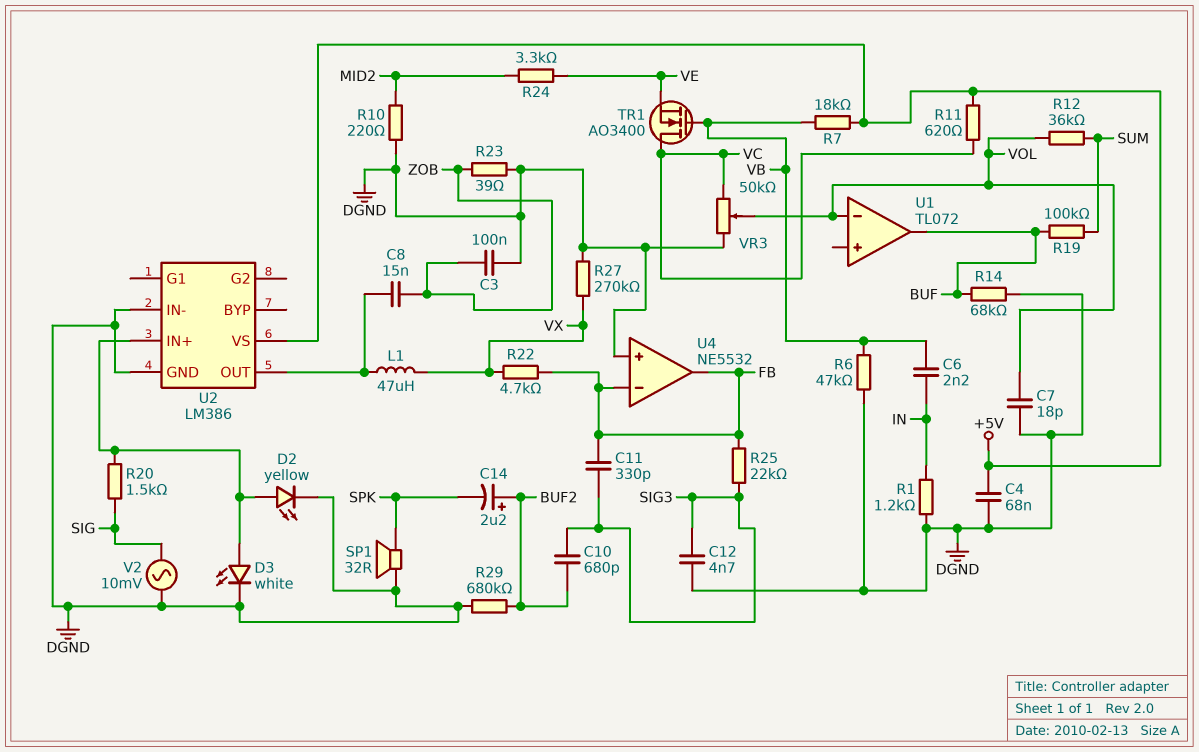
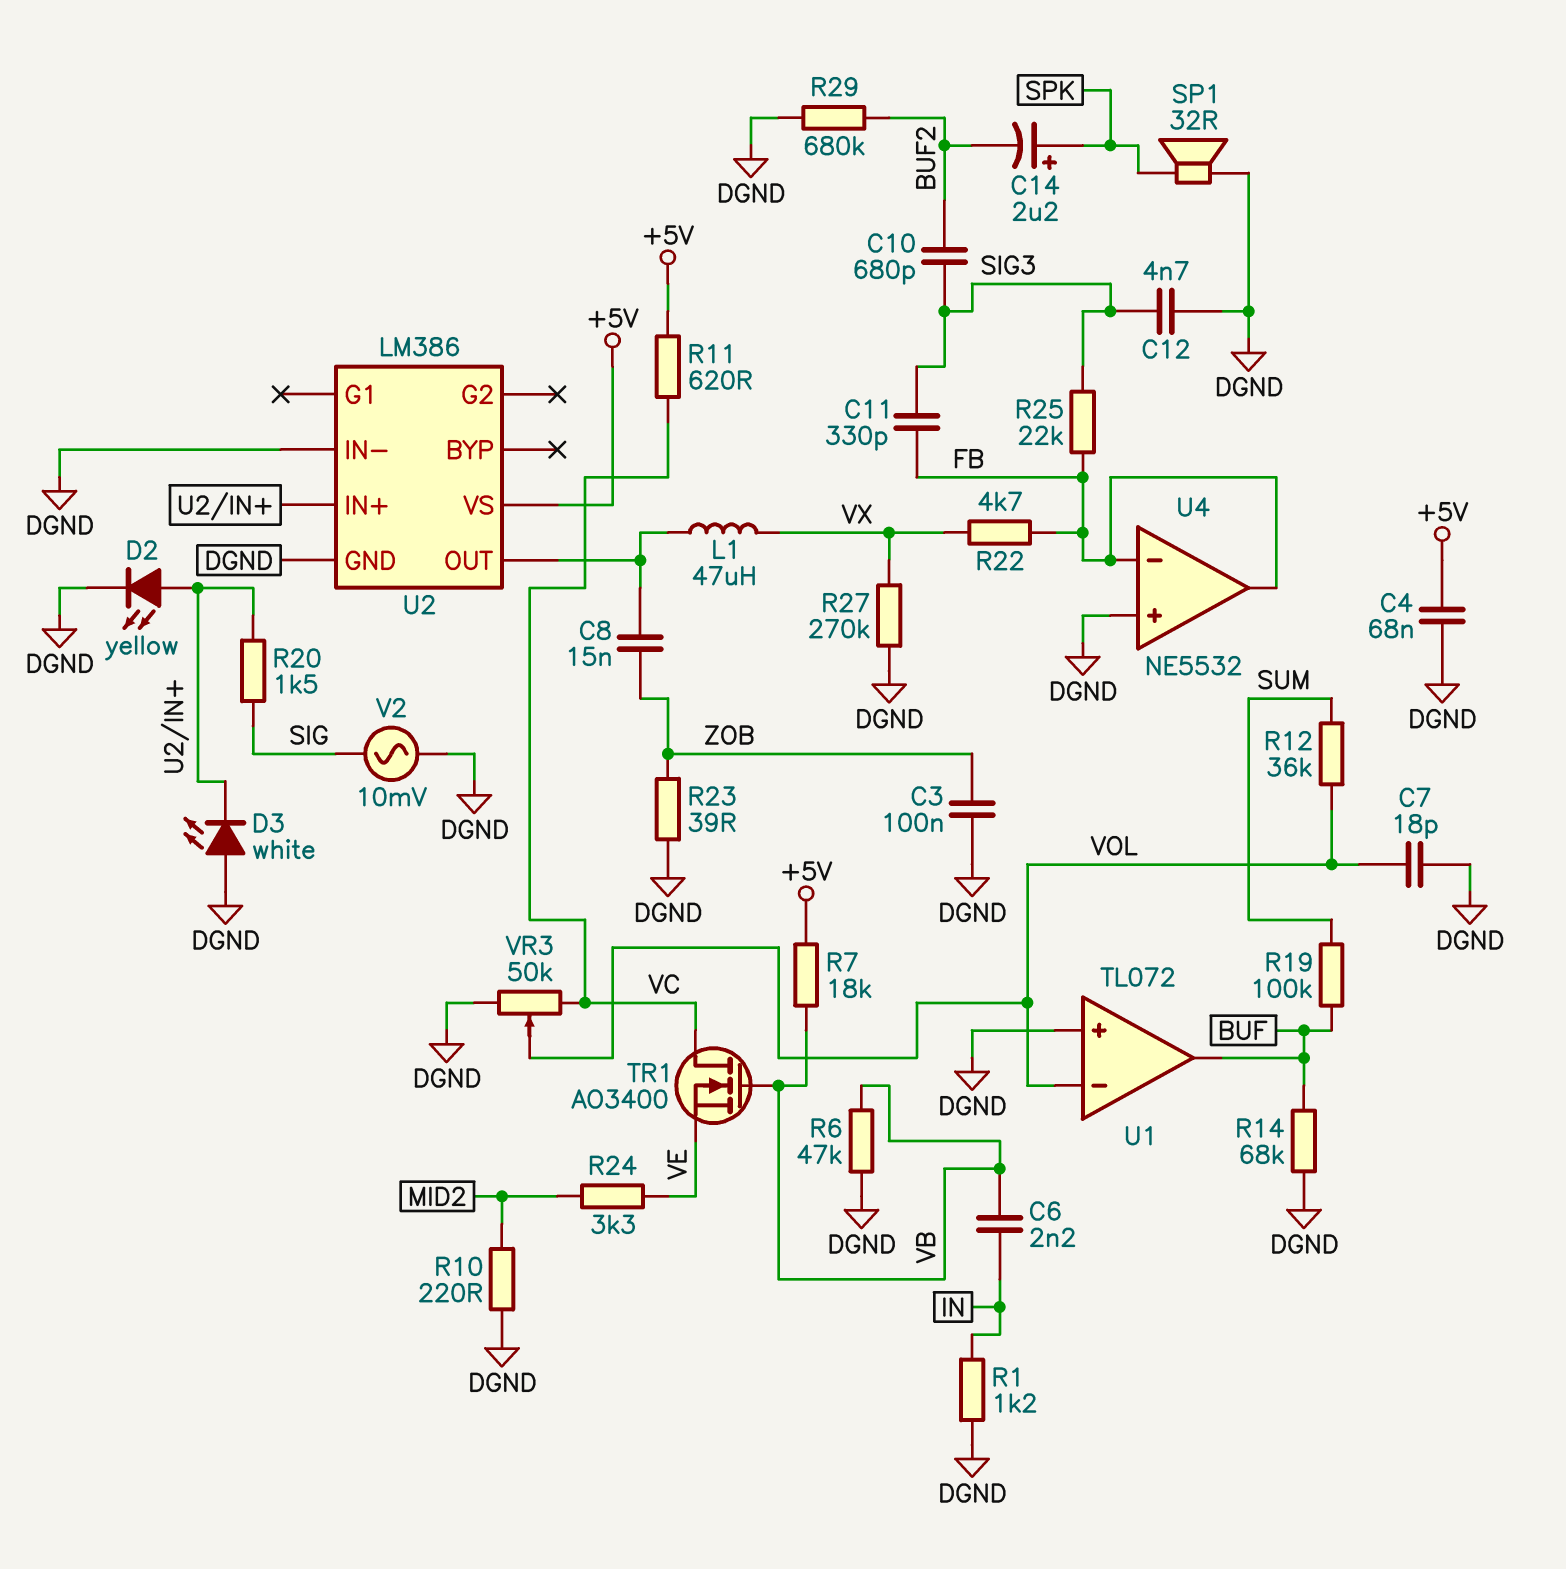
C14: 2.2uF (plus BUF2, minus SPK) -> 2.2uF (plus SPK, minus BUF2)
D3: LED white (A U2/IN+, K DGND) -> LED white (A DGND, K U2/IN+)
U1 pin in+: none -> DGND

